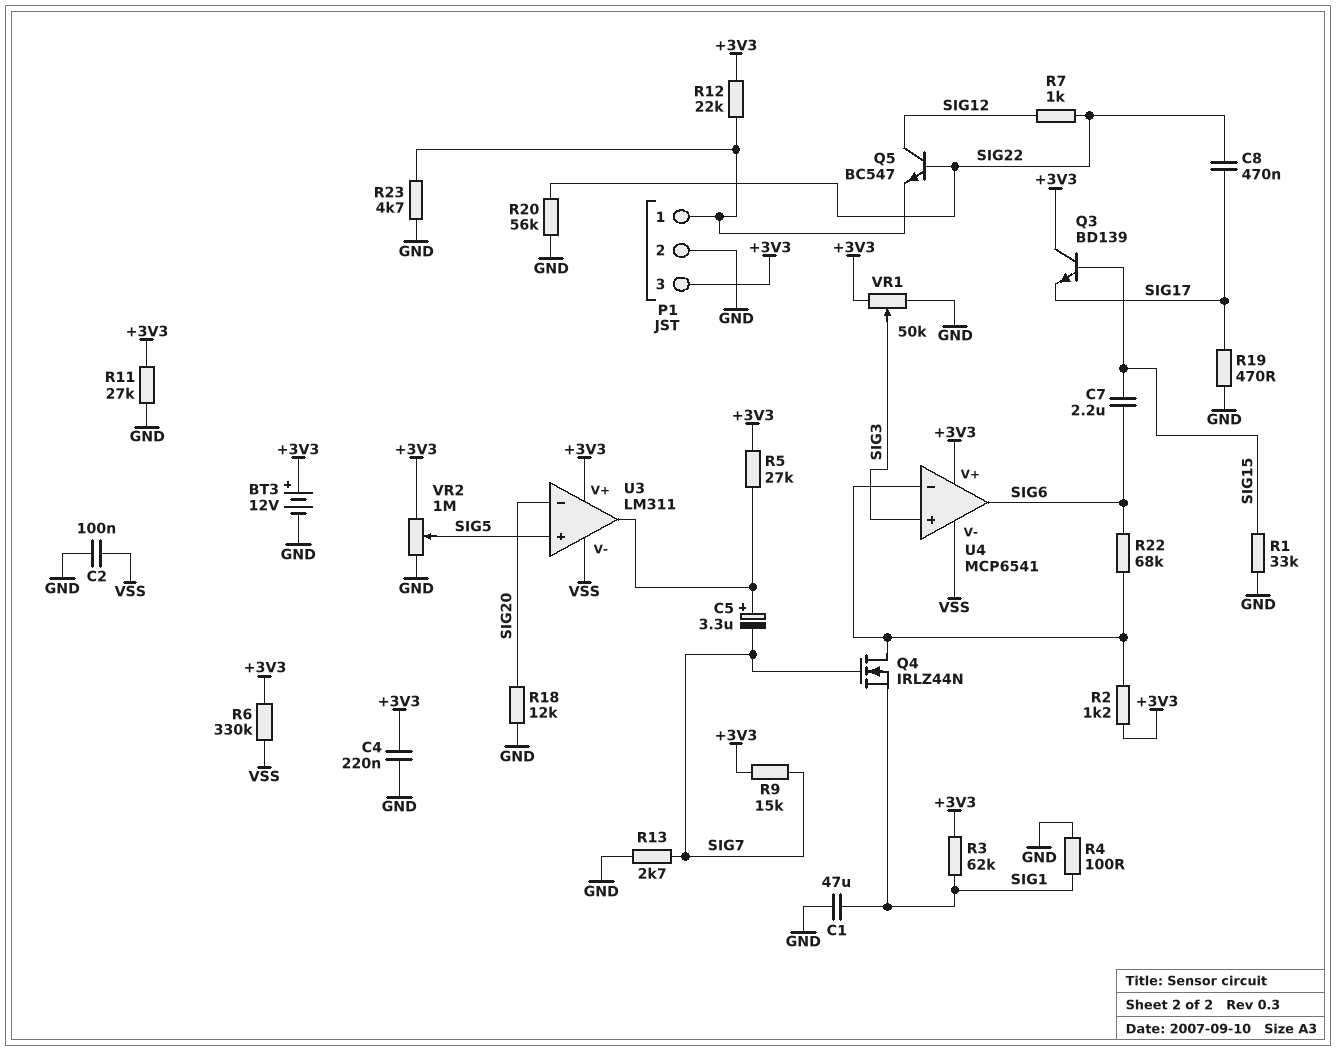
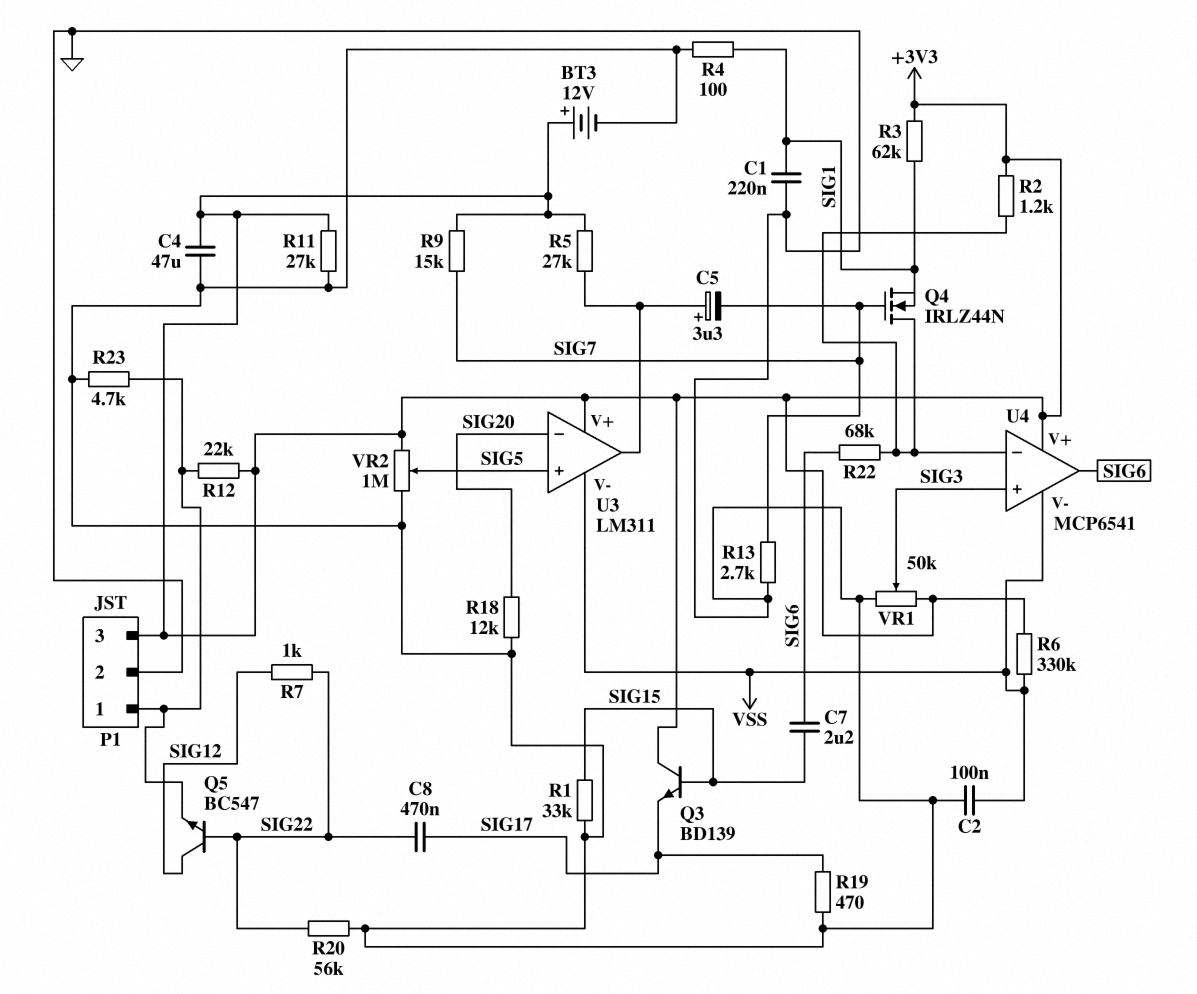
C1: 47uF (GND, SIG1) -> 220nF (GND, SIG1)
C4: 220nF (+3V3, GND) -> 47uF (+3V3, GND)

